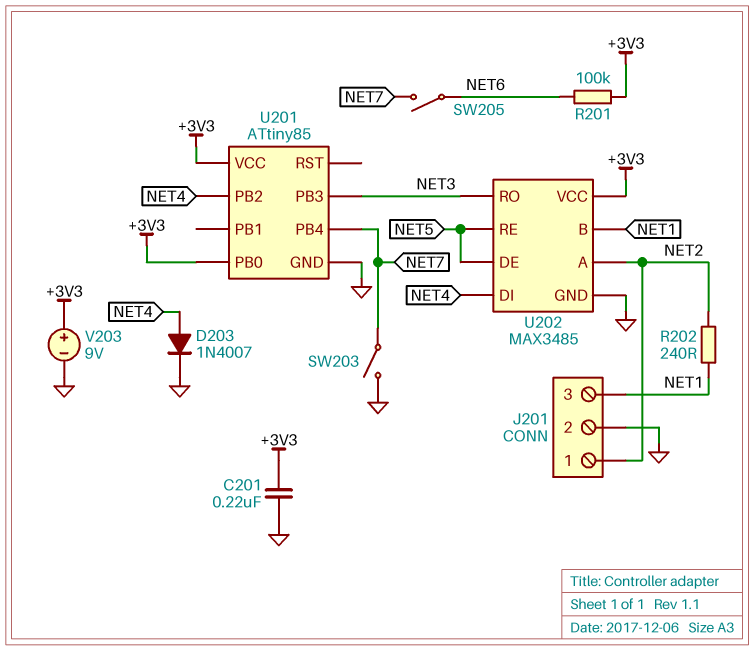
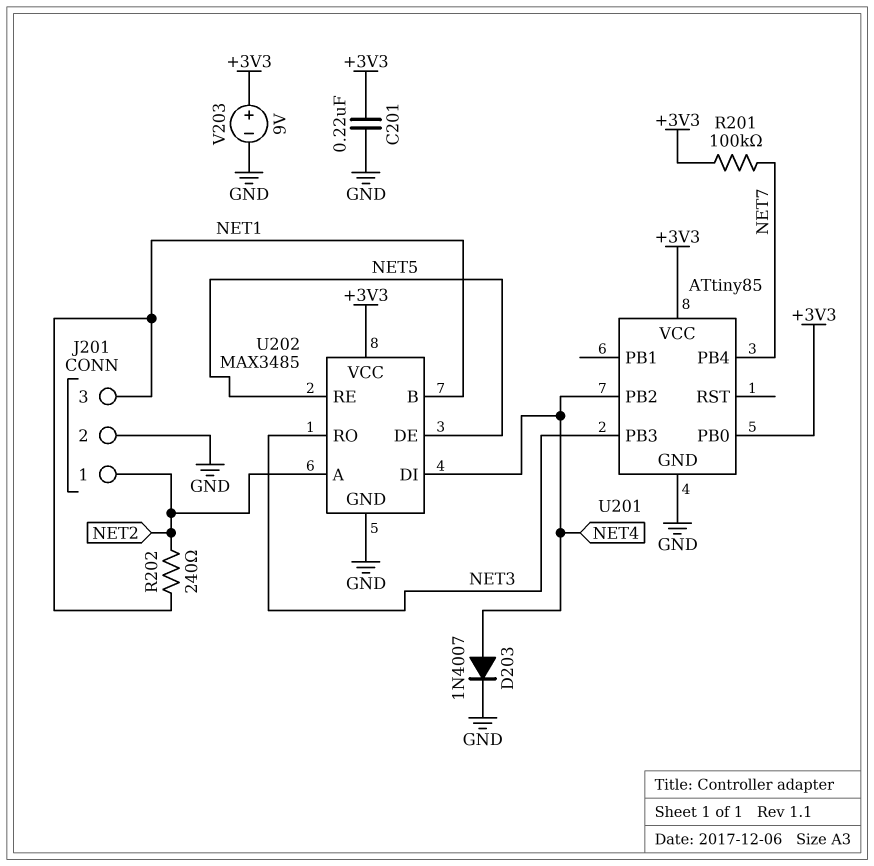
R201: 100k (+3V3, NET6) -> 100k (+3V3, NET7)
SW203: switch (GND, NET7) -> none
SW205: switch (NET6, NET7) -> none

